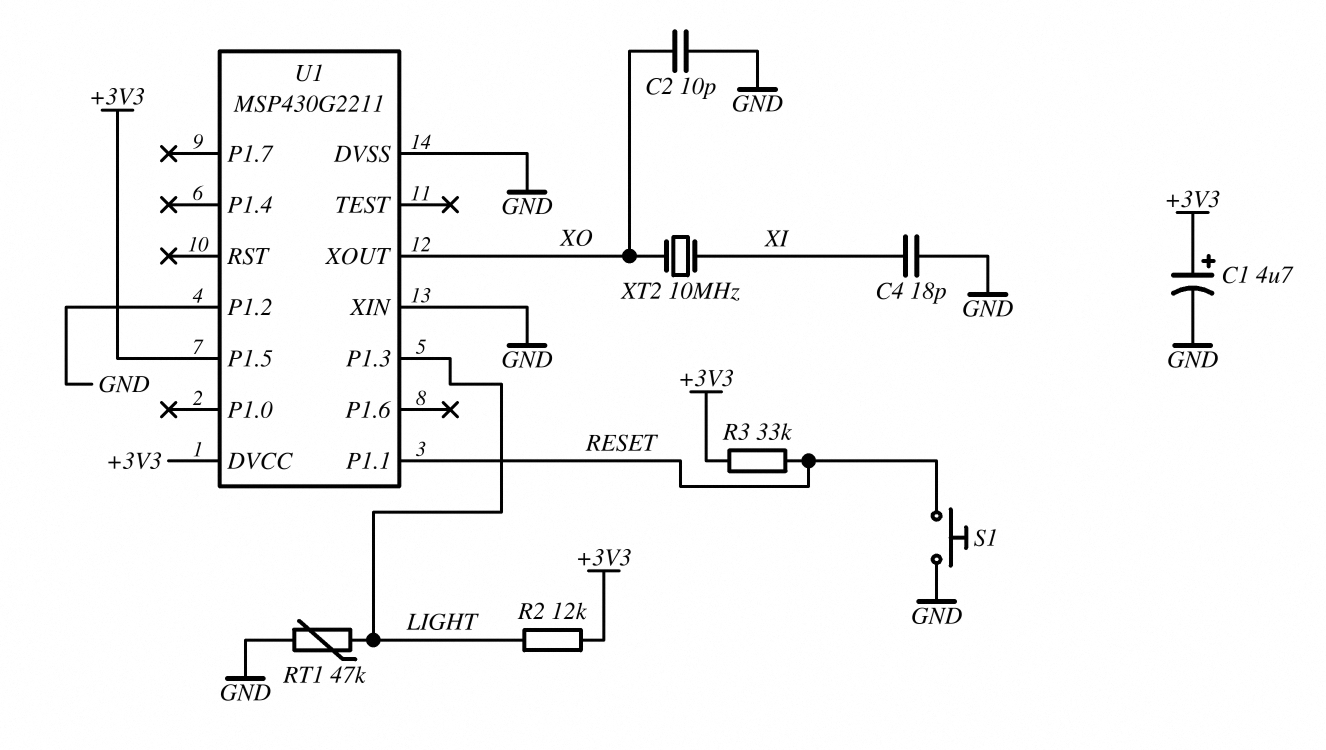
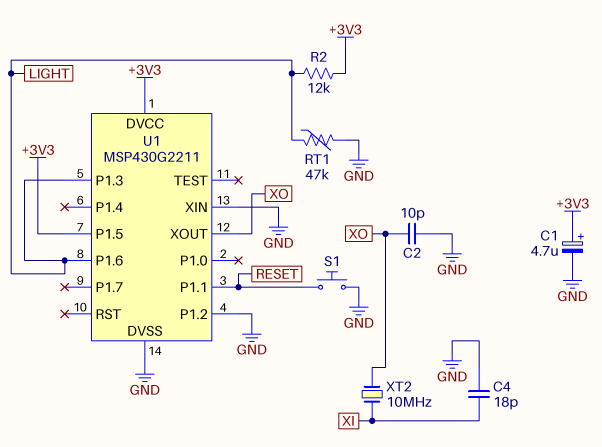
R3: 33k (+3V3, RESET) -> none
U1 pin P1.6: none -> LIGHT

